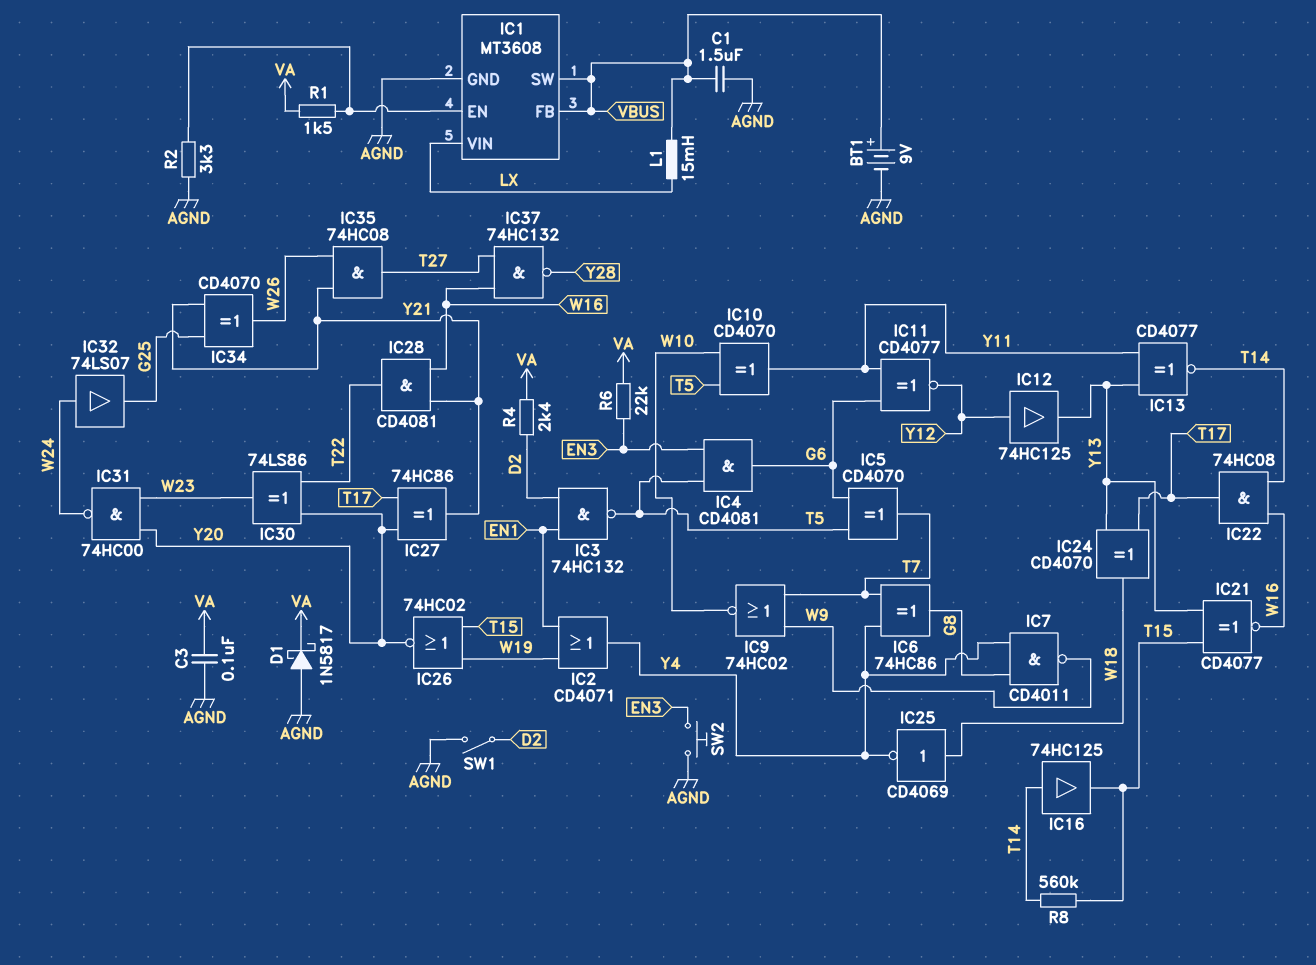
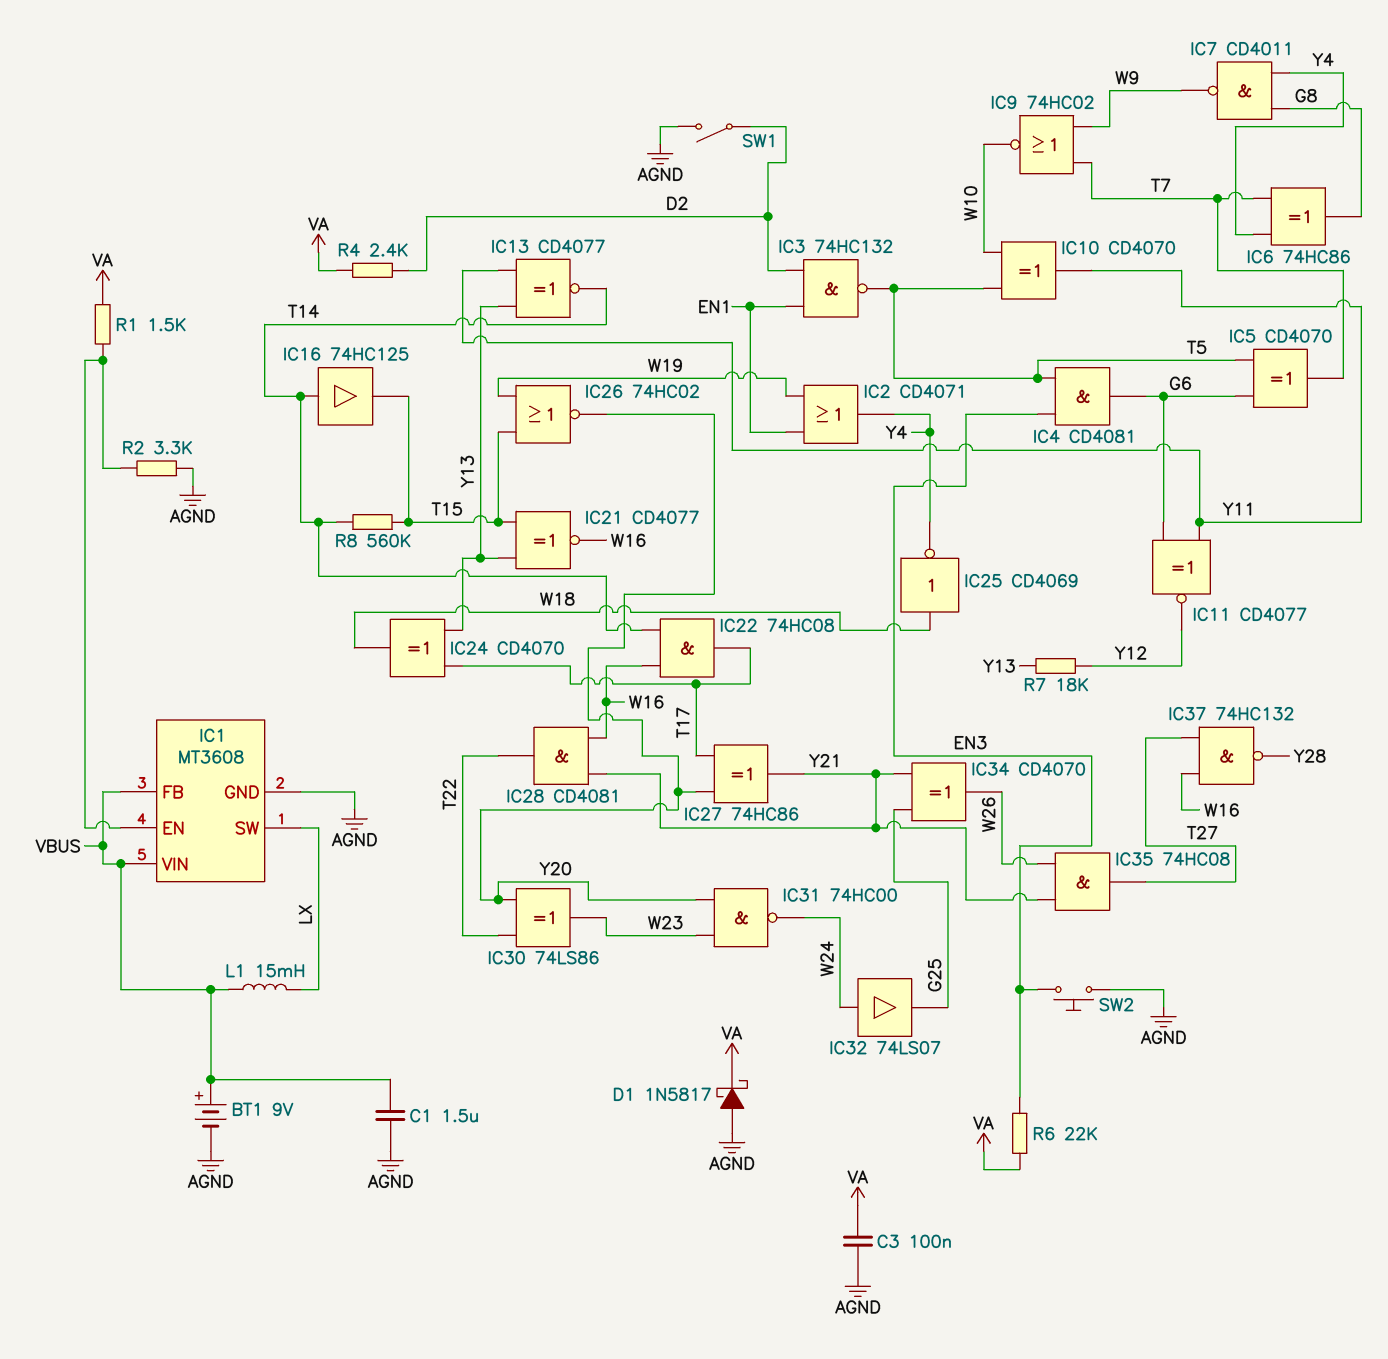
IC1 pin SW: VBUS -> LX
IC1 pin VIN: LX -> VBUS
IC12: buffer 74HC125 (in Y12, out Y13) -> none
R7: none -> 18k (Y12, Y13)

